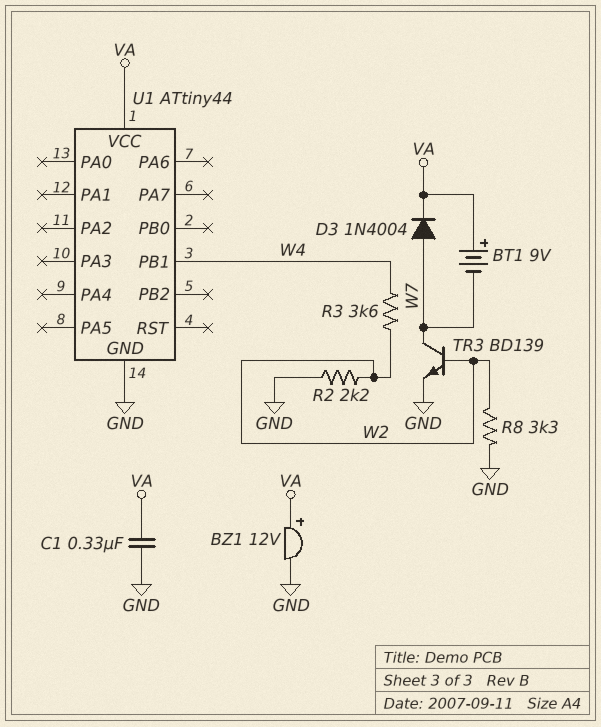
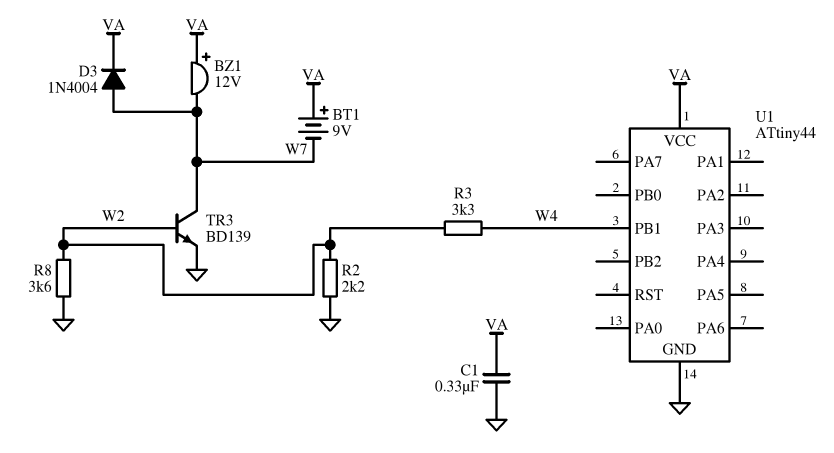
BZ1: buzzer 12V (plus VA, minus GND) -> buzzer 12V (plus VA, minus W7)
R3: 3.6k (W2, W4) -> 3.3k (W2, W4)
R8: 3.3k (GND, W2) -> 3.6k (GND, W2)

